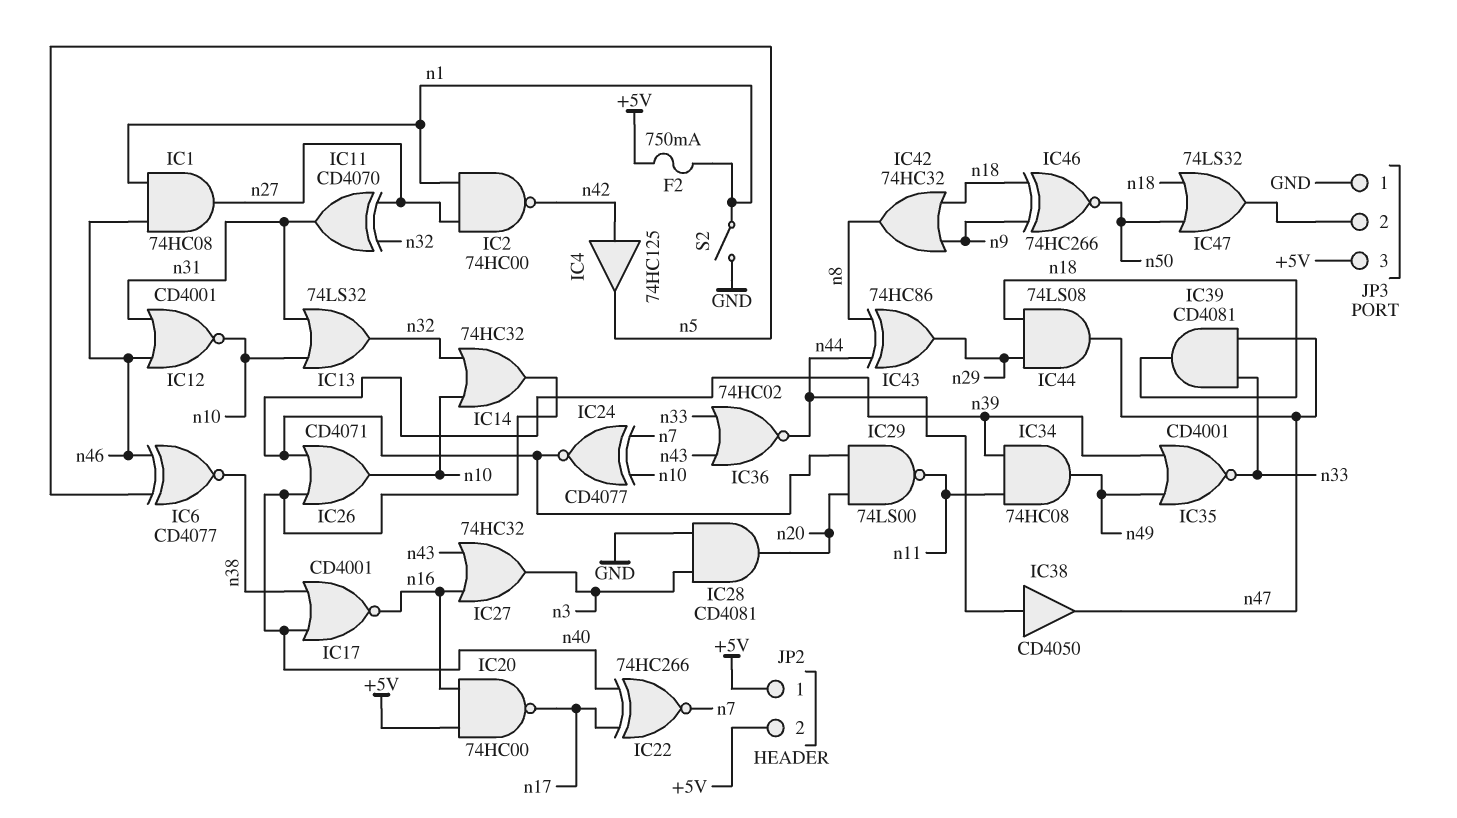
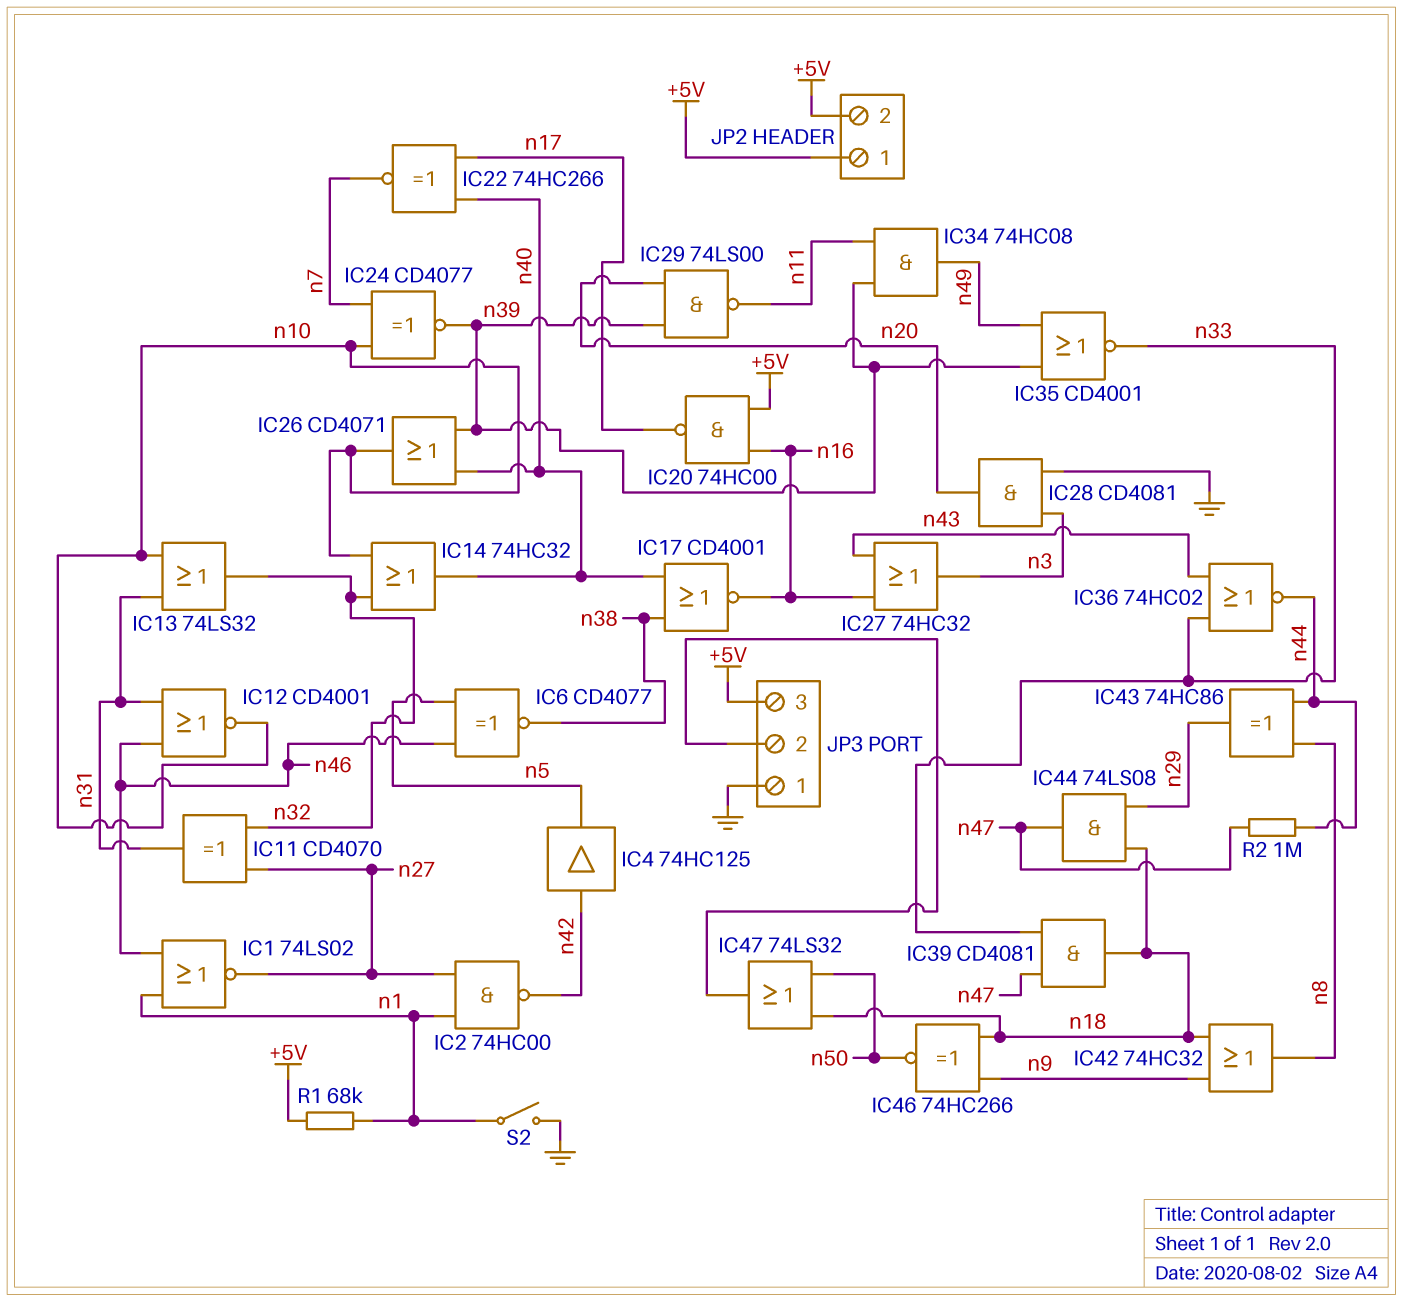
F2: 750mA (+5V, n1) -> none
IC1: AND 74HC08 (in n1, in n46, out n27) -> NOR 74LS02 (in n1, in n46, out n27)
IC38: buffer CD4050 (in n44, out n47) -> none
R1: none -> 68k (+5V, n1)
R2: none -> 1M (n44, n47)

